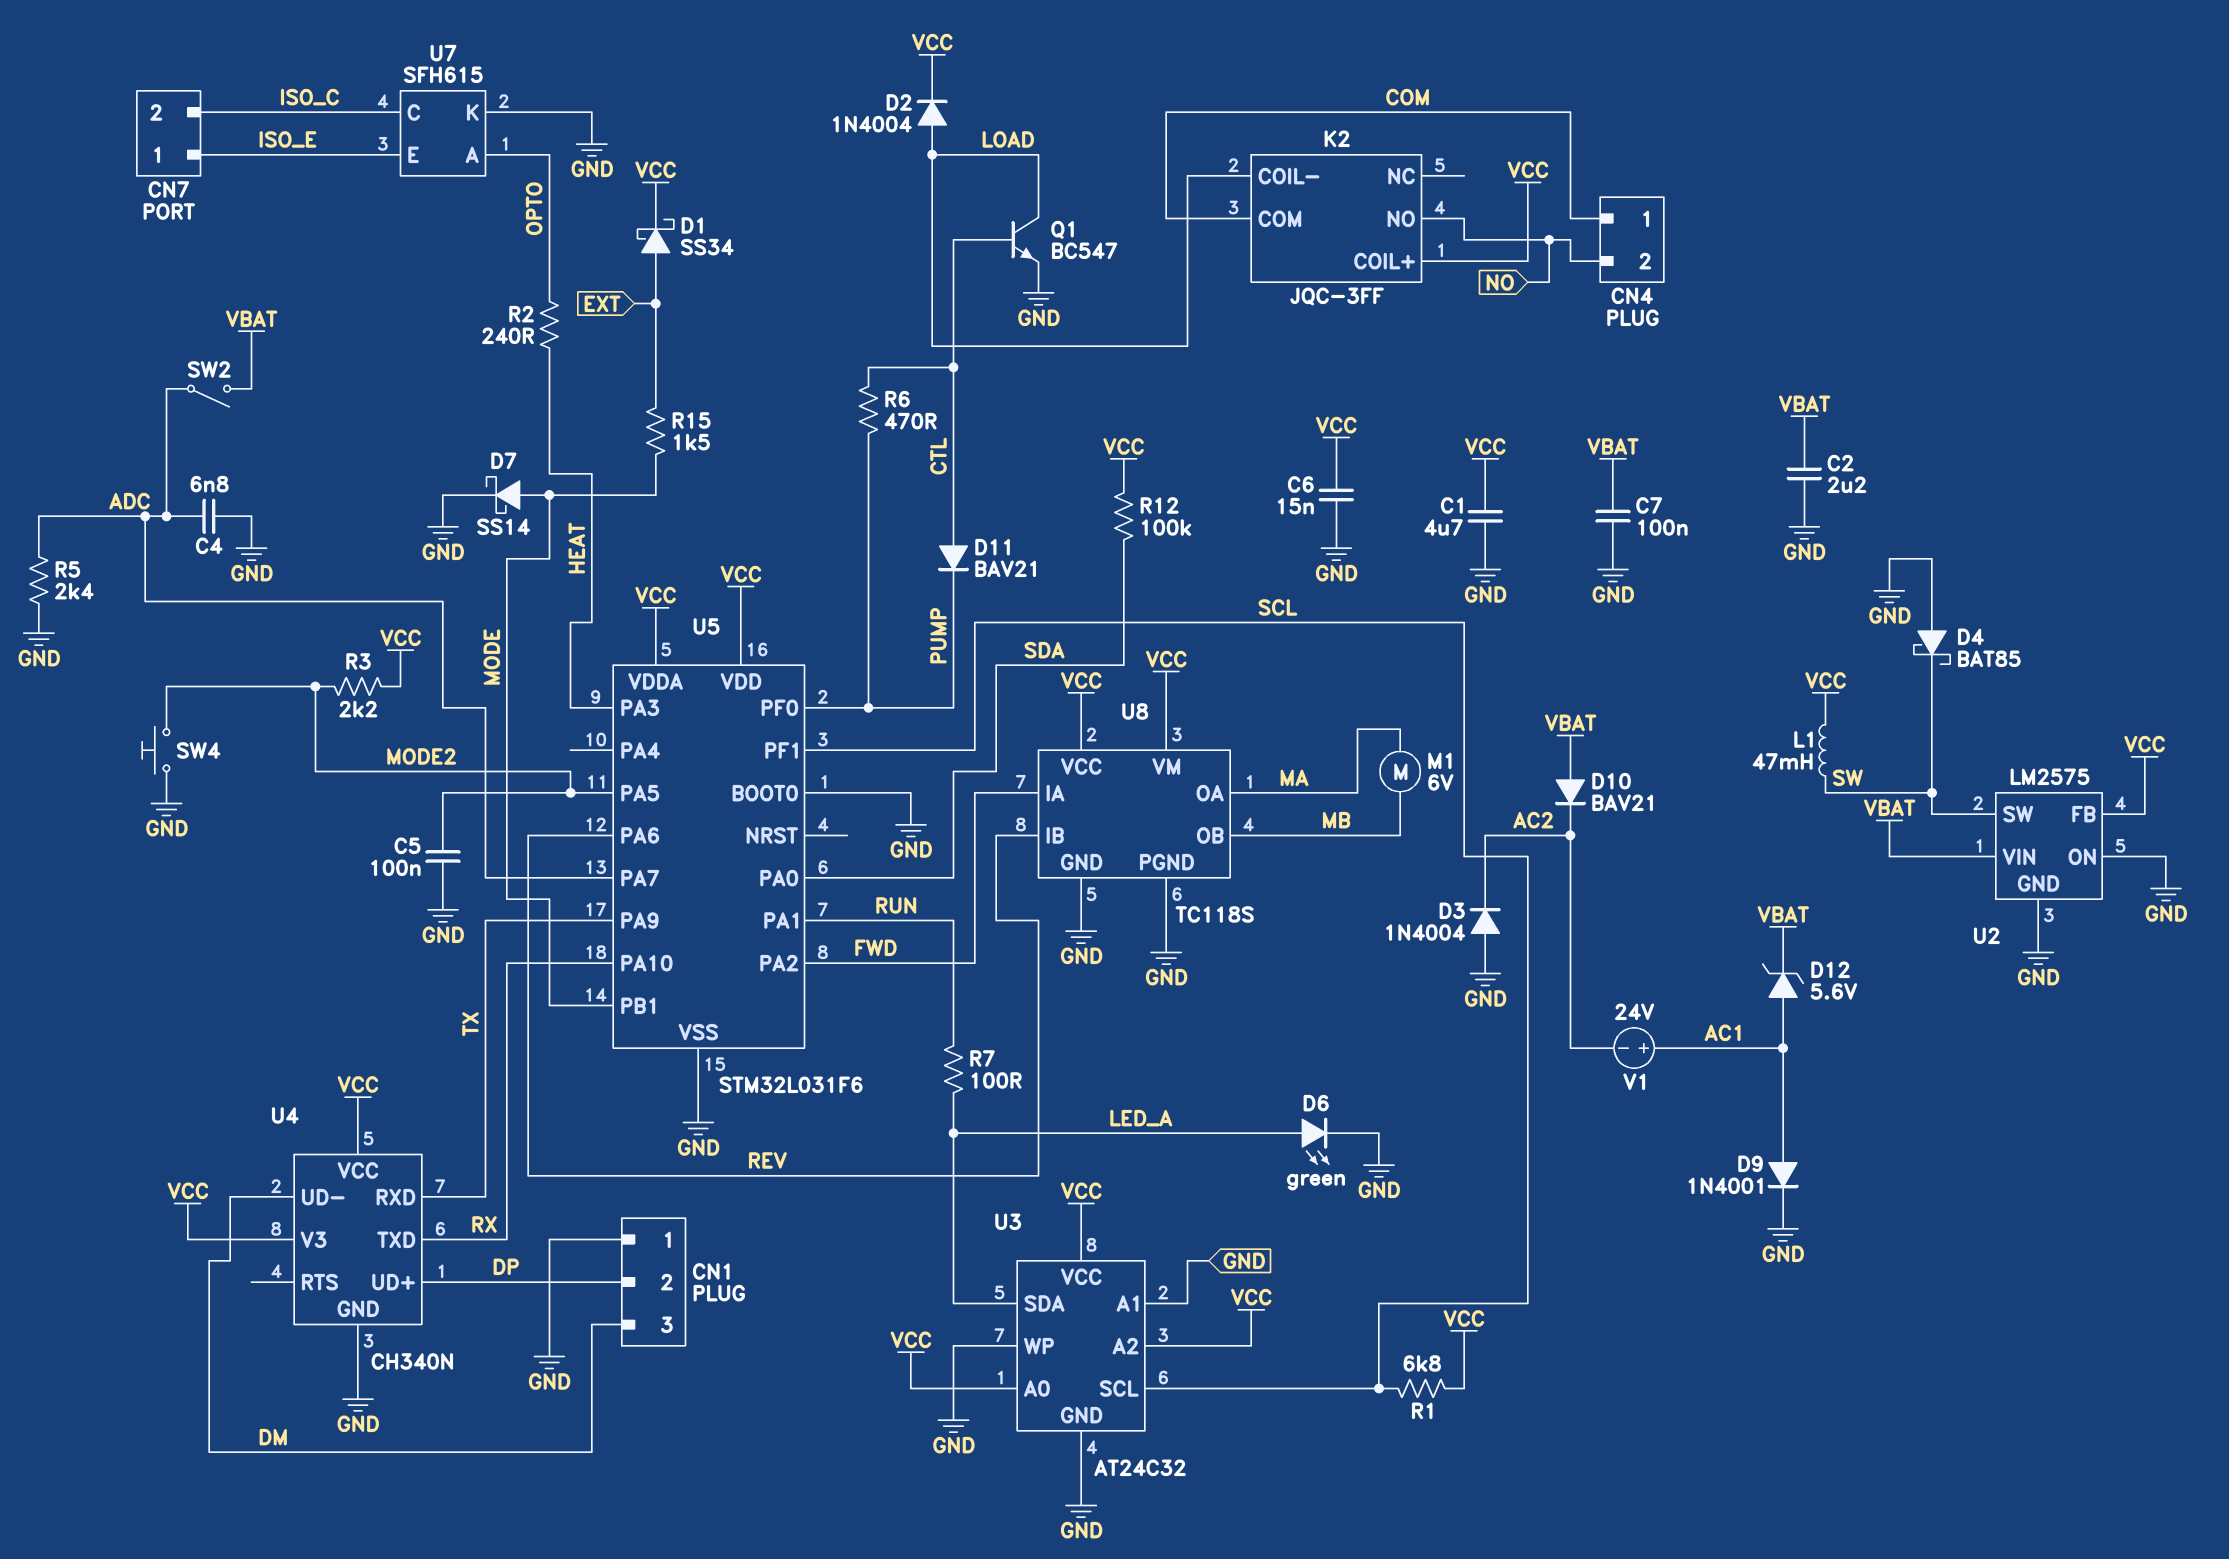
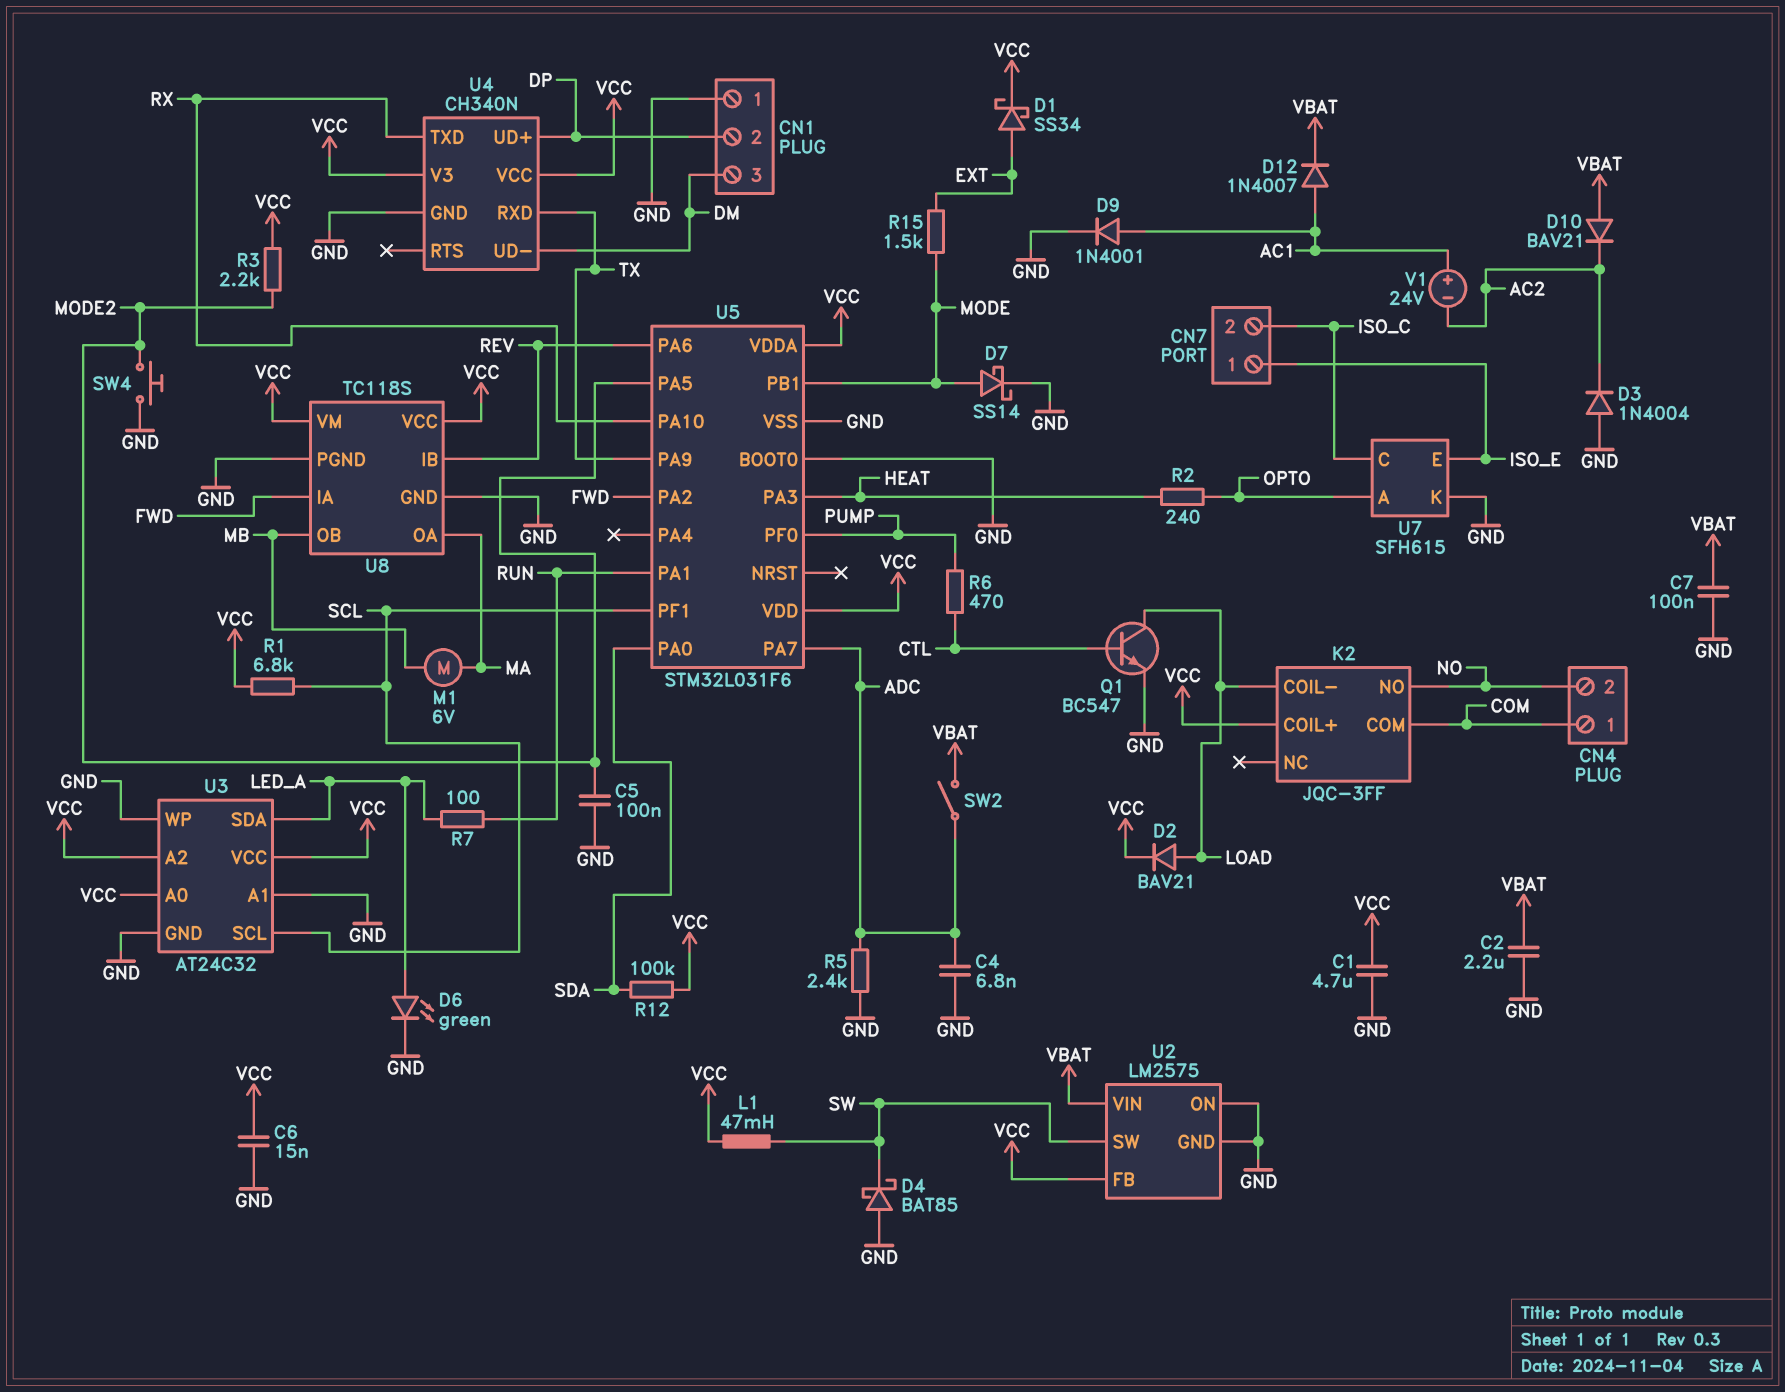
D2: diode 1N4004 (A LOAD, K VCC) -> diode BAV21 (A LOAD, K VCC)
D11: diode BAV21 (A CTL, K PUMP) -> none
D12: zener 5.6V (A AC1, K VBAT) -> diode 1N4007 (A AC1, K VBAT)

